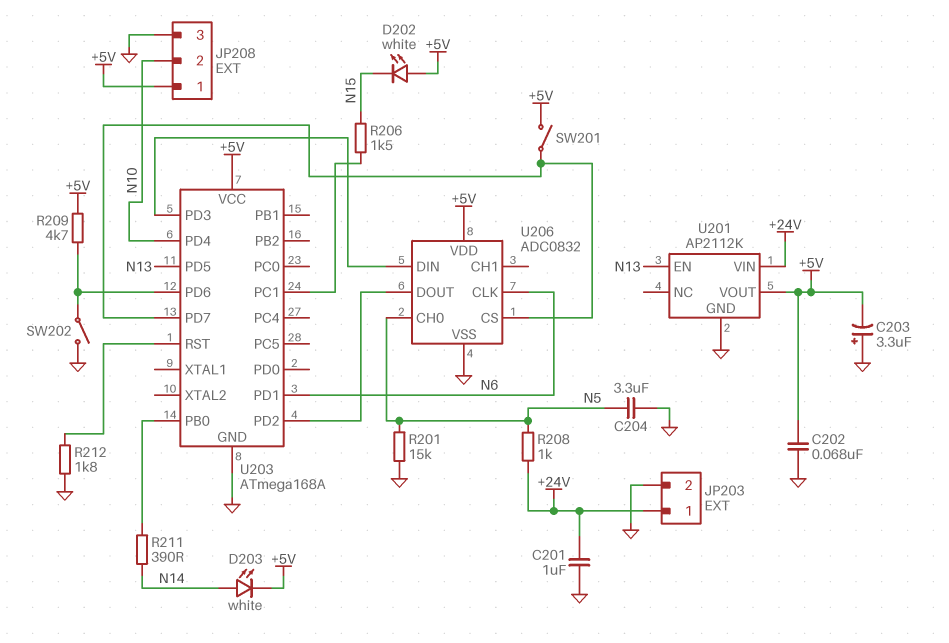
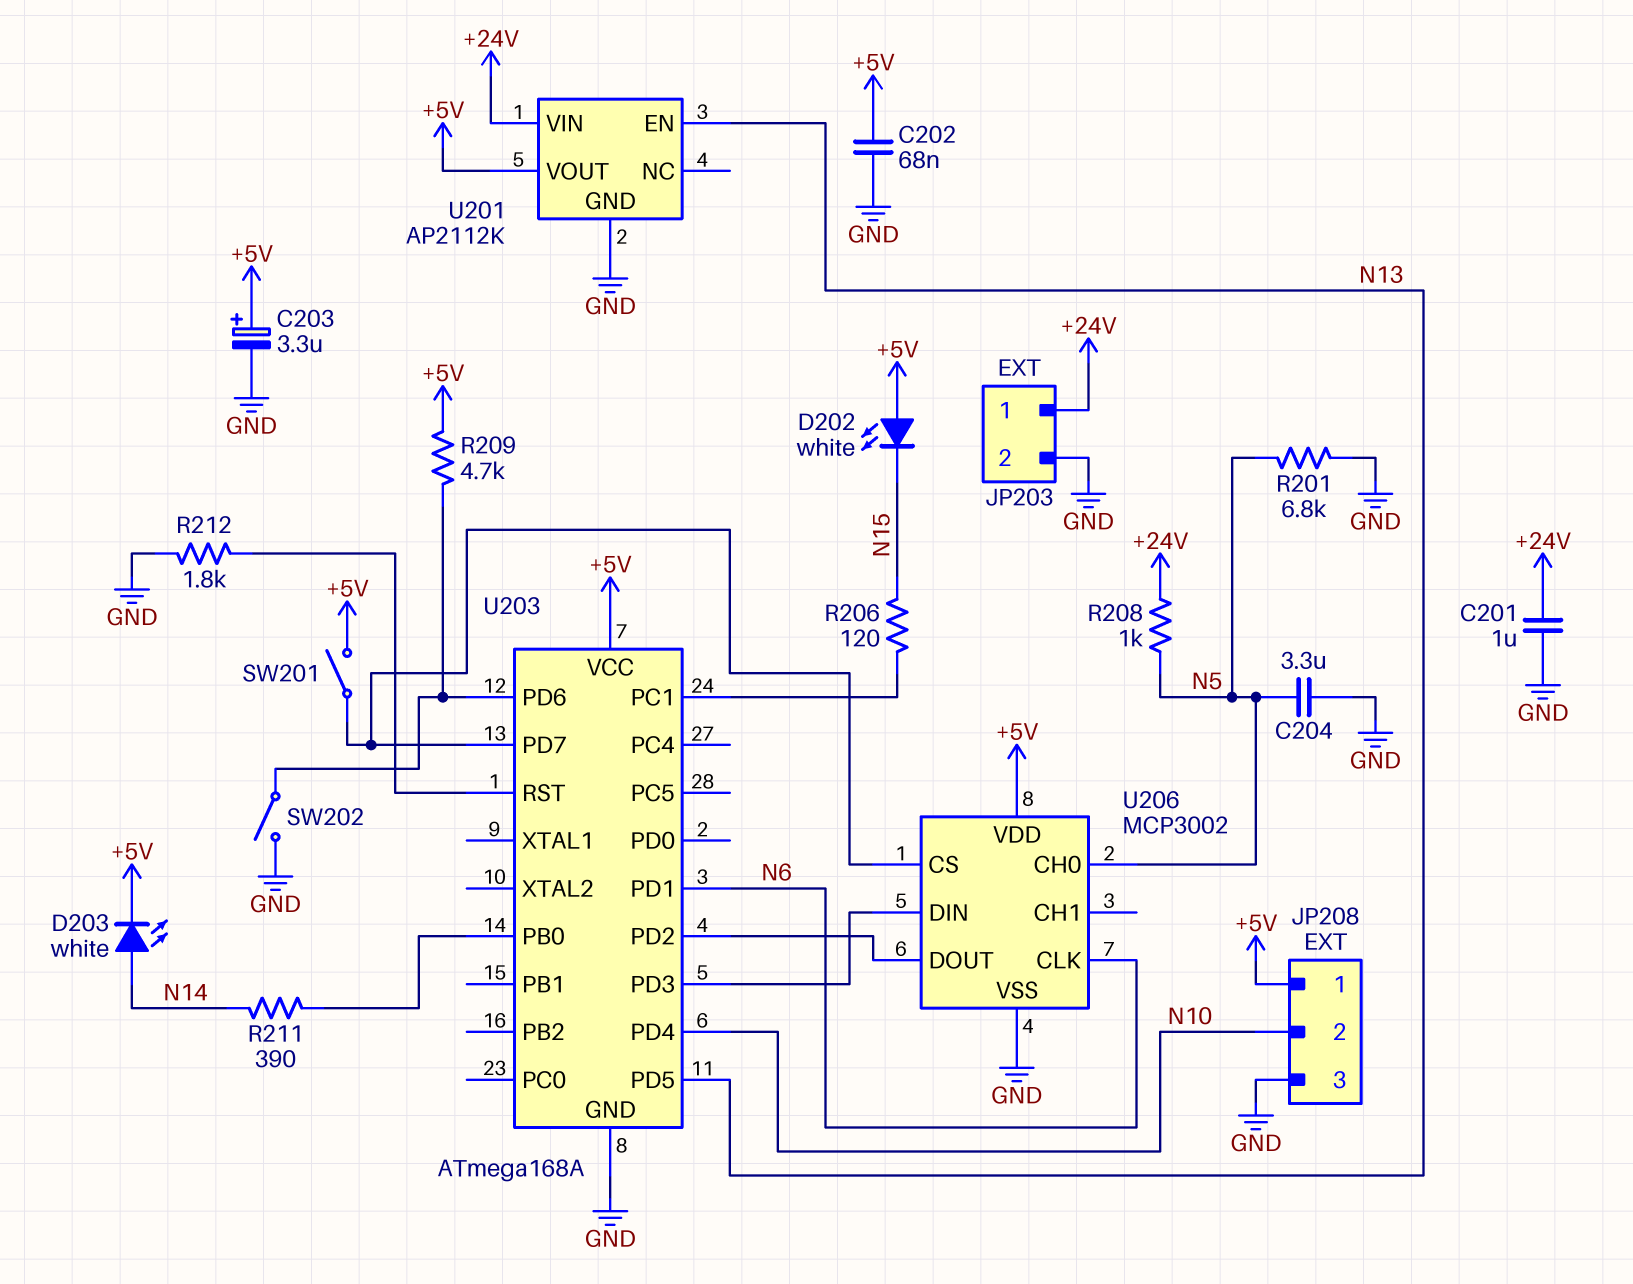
C203: 3.3uF (plus GND, minus +5V) -> 3.3uF (plus +5V, minus GND)
R201: 15k (GND, N5) -> 6.8k (GND, N5)
R206: 1.5k (N15, U203/PC1) -> 120 (N15, U203/PC1)
U206: ADC0832 -> MCP3002

